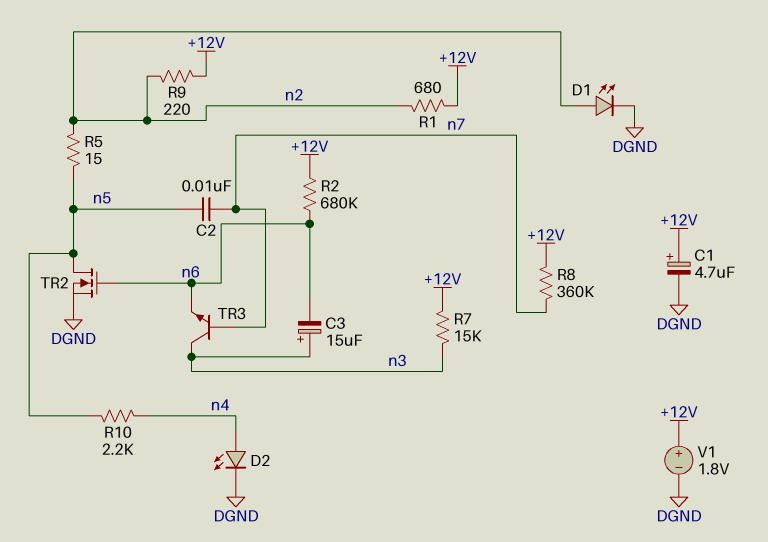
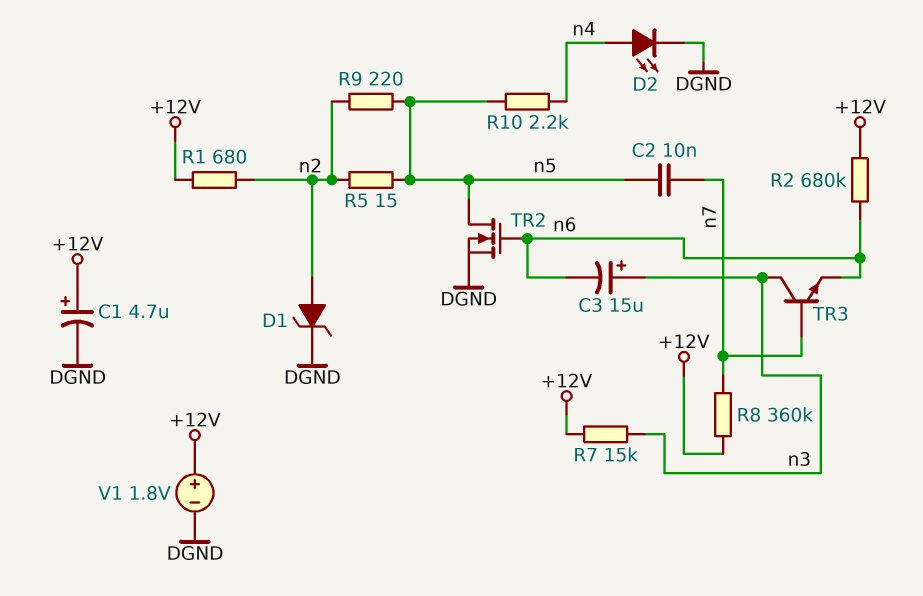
D1: LED (A n2, K DGND) -> zener (A n2, K DGND)
R9: 220 (+12V, n2) -> 220 (n2, n5)

